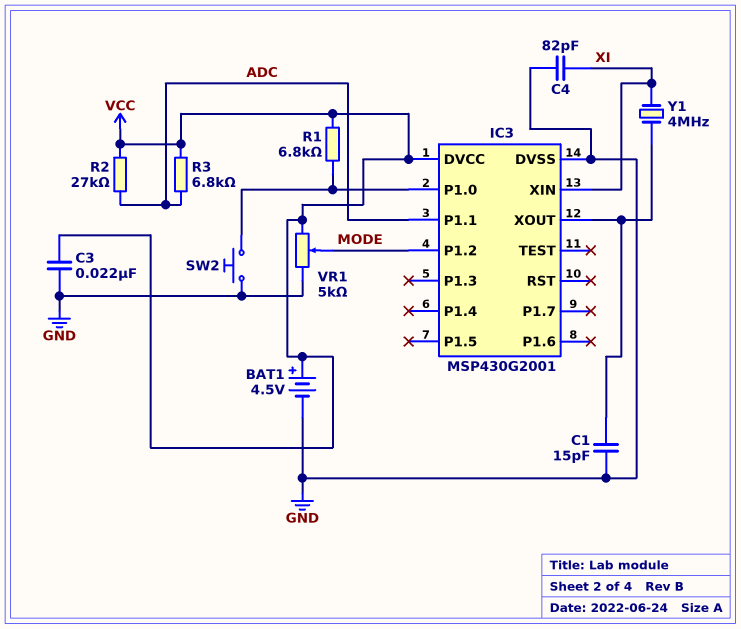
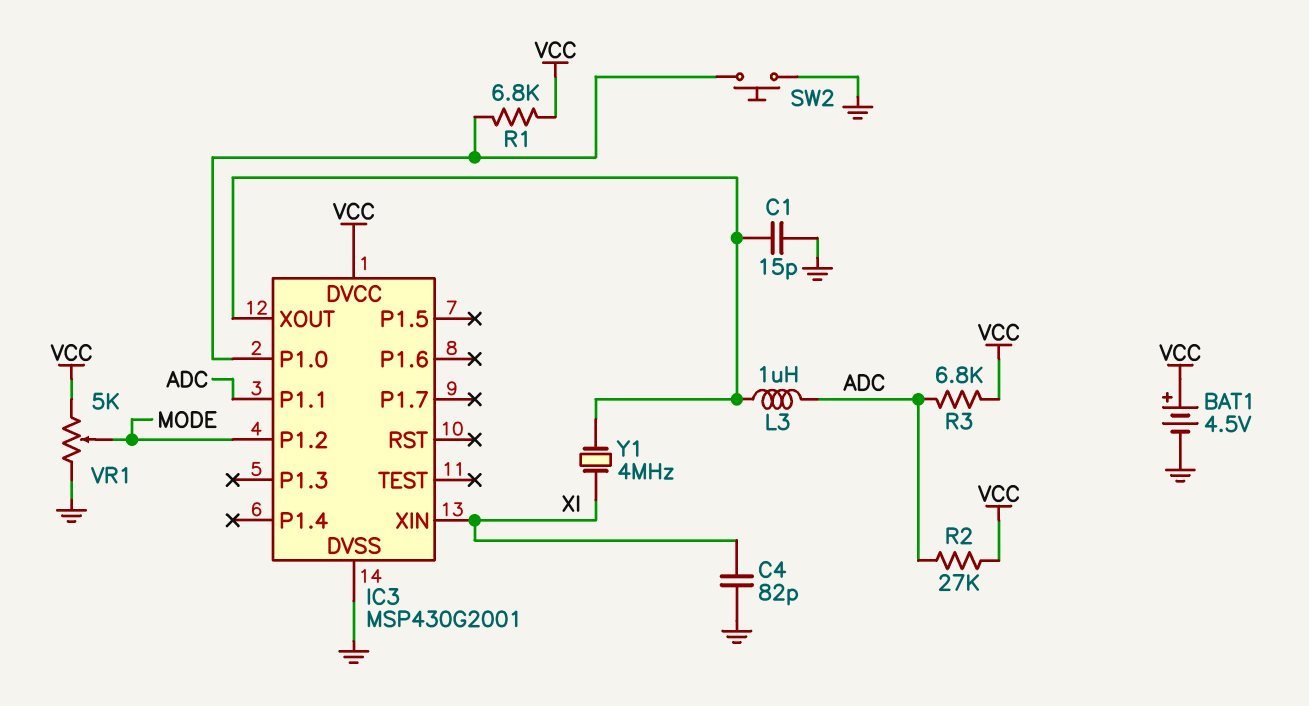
C3: 22nF (GND, VCC) -> none
L3: none -> 1uH (ADC, IC3/XOUT)

